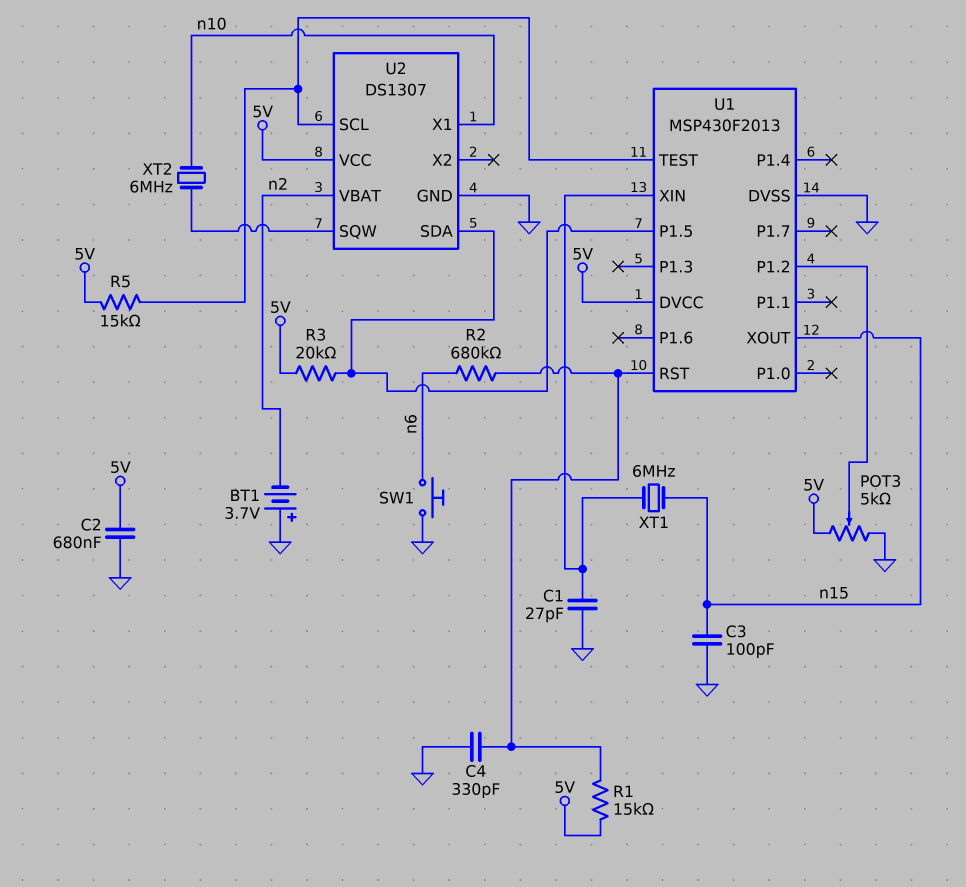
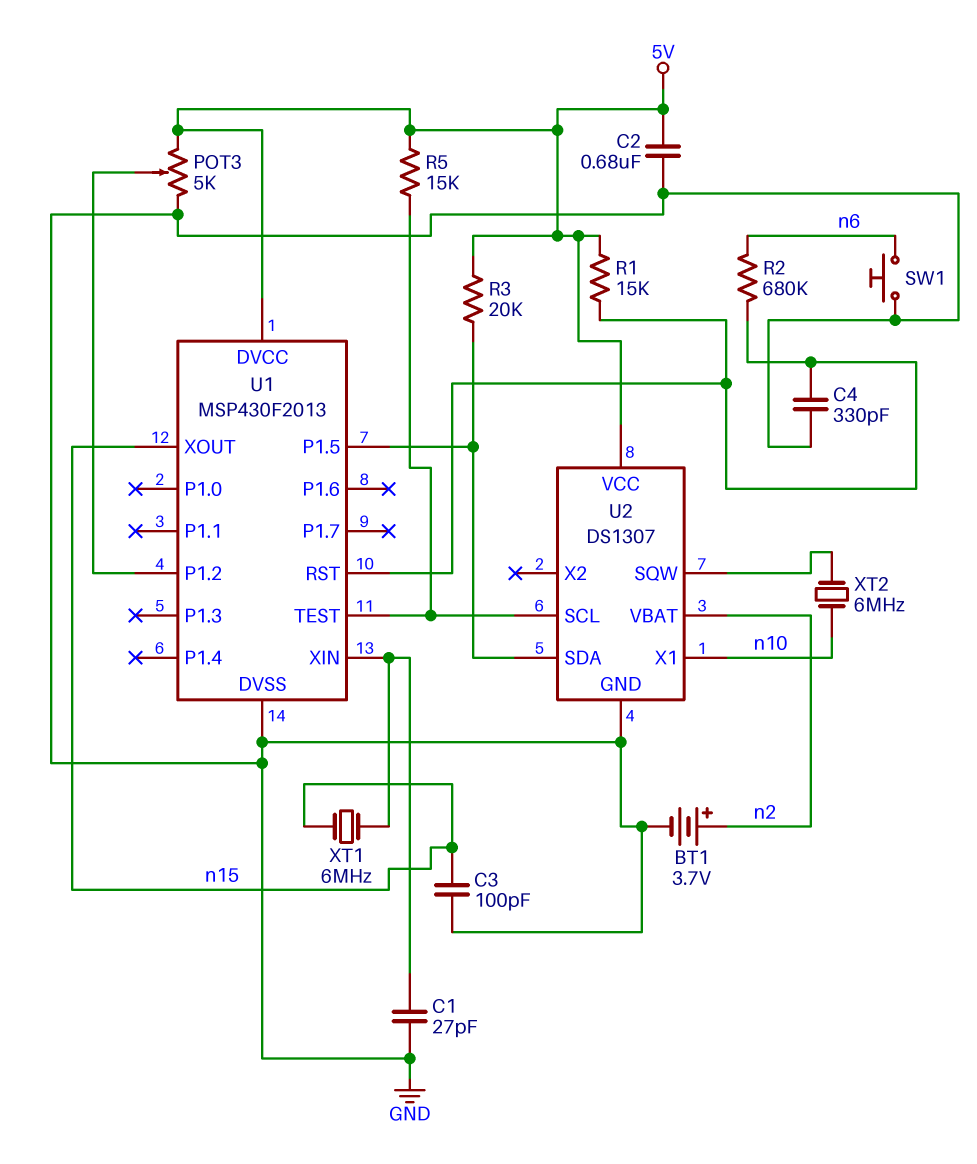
BT1: 3.7V (plus GND, minus n2) -> 3.7V (plus n2, minus GND)

